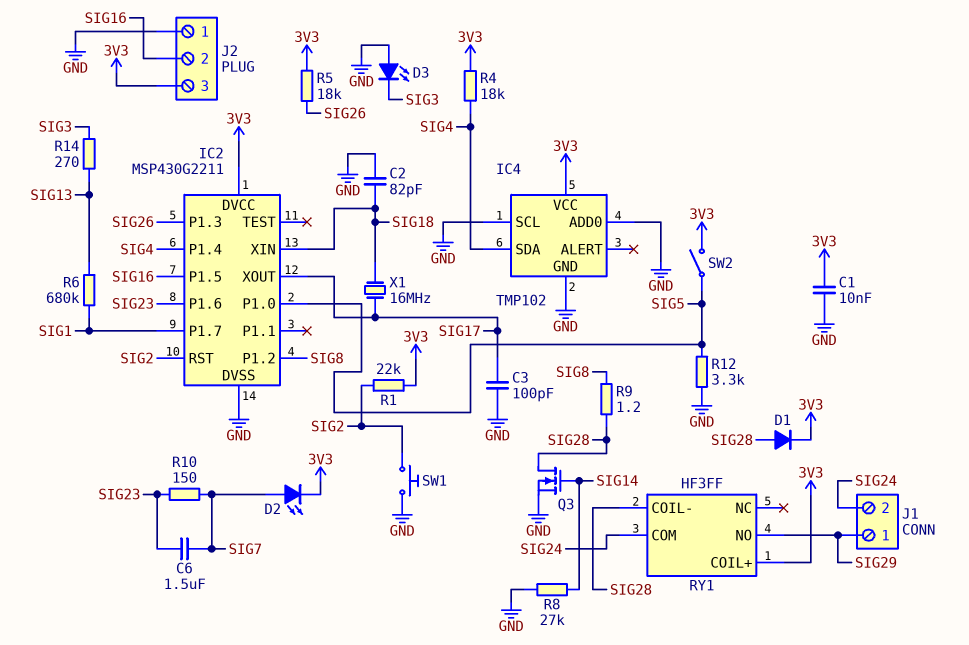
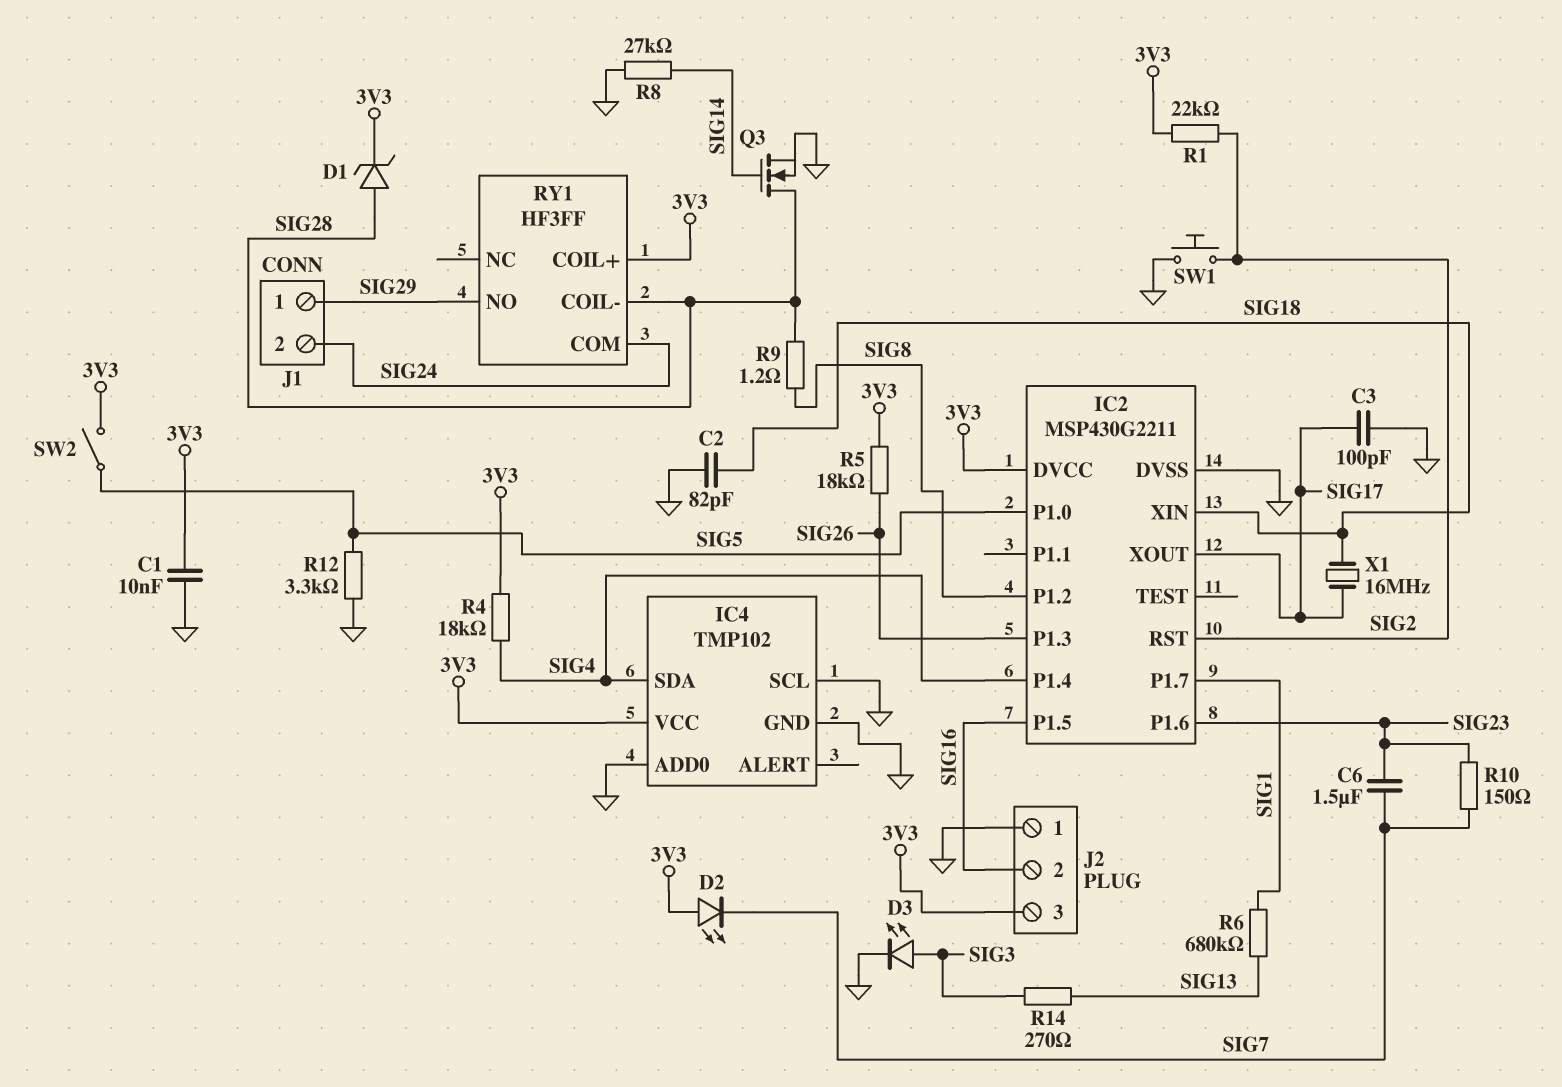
D1: diode (A SIG28, K 3V3) -> zener (A SIG28, K 3V3)
D2: LED (A SIG7, K 3V3) -> LED (A 3V3, K SIG7)
D3: LED (A GND, K SIG3) -> LED (A SIG3, K GND)

